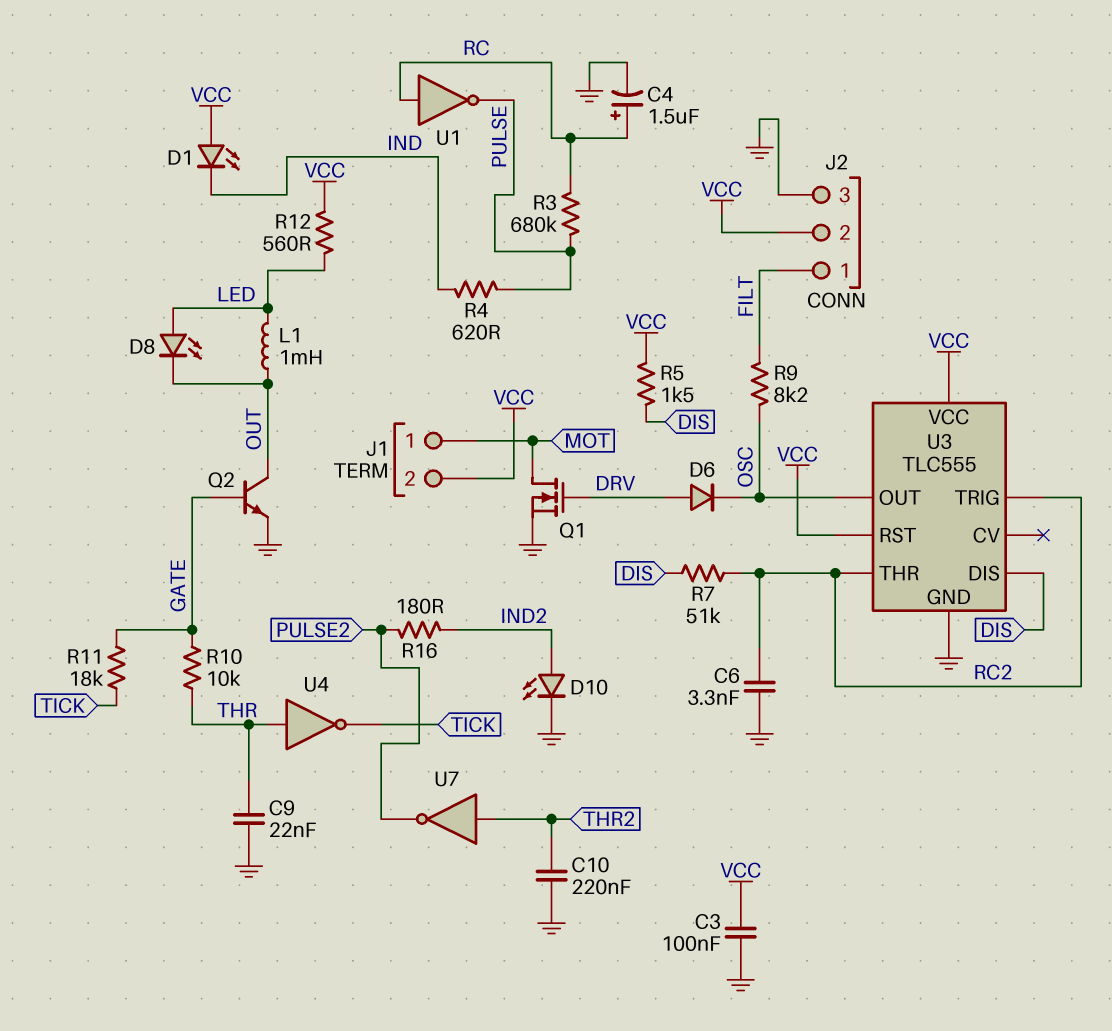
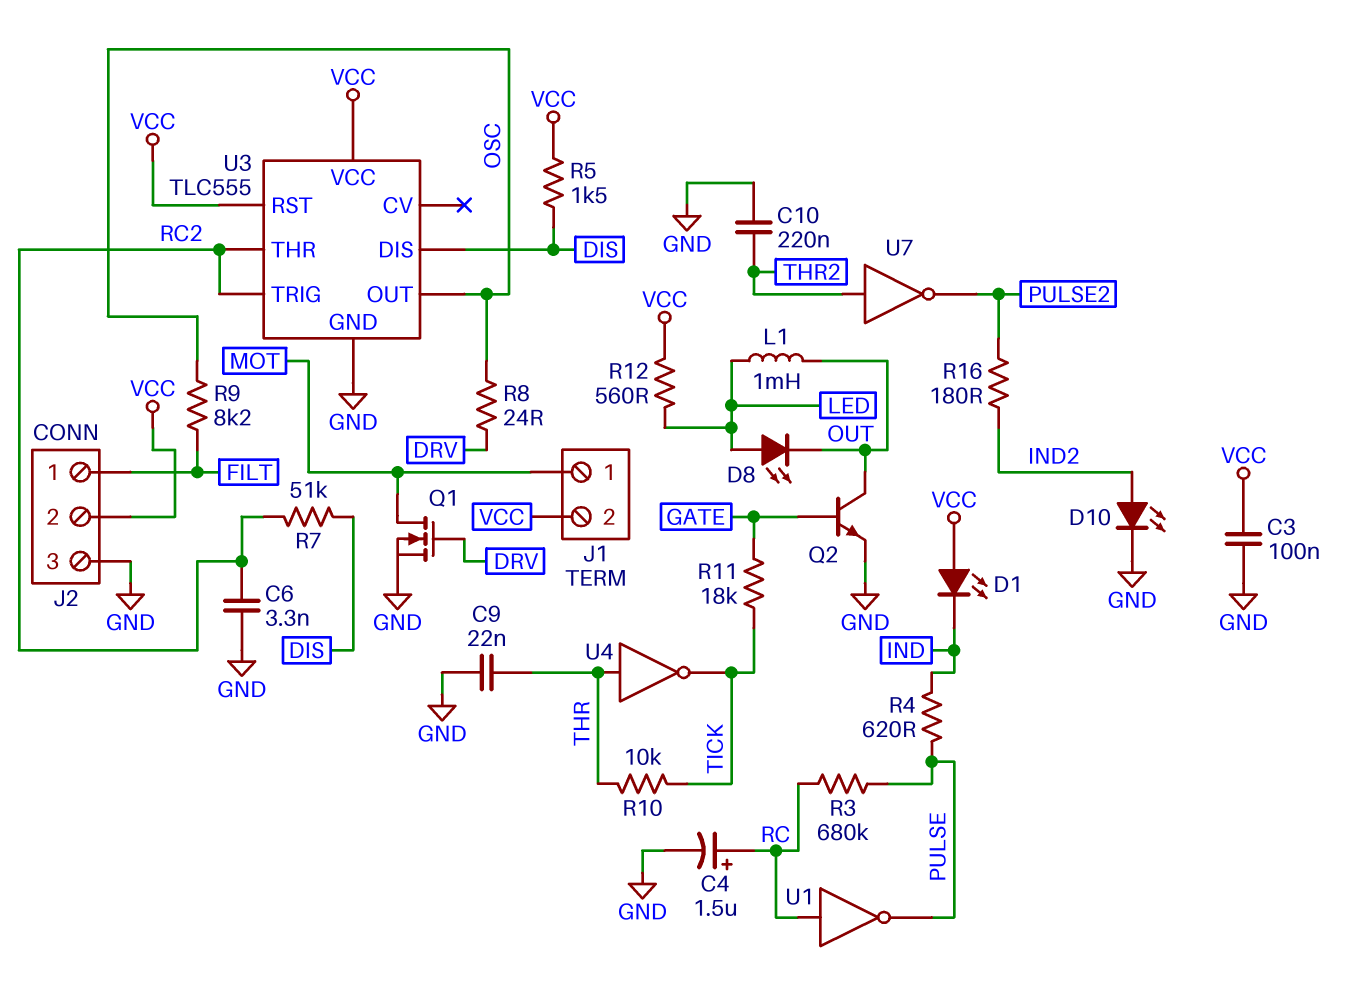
D6: diode (A DRV, K OSC) -> none
R8: none -> 24 (DRV, OSC)
R10: 10k (GATE, THR) -> 10k (THR, TICK)

